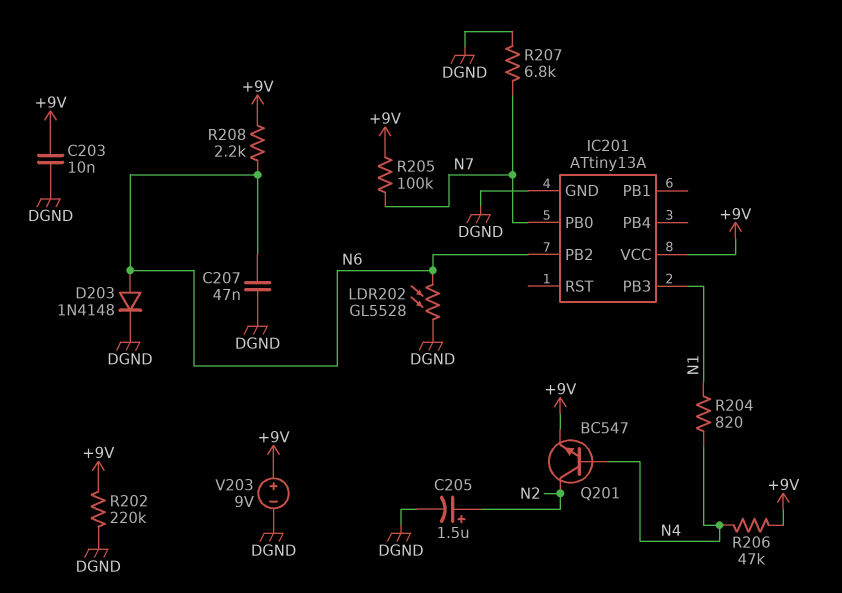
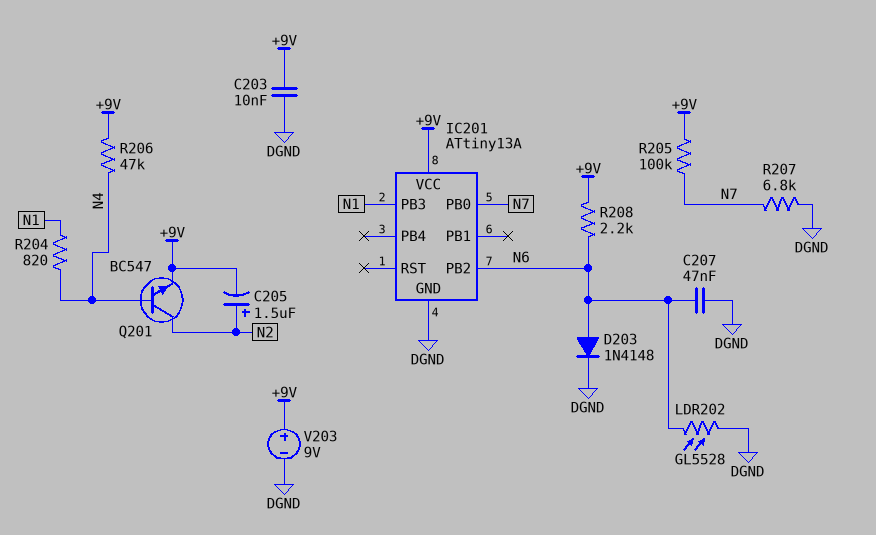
C205: 1.5uF (plus N2, minus DGND) -> 1.5uF (plus N2, minus +9V)
R202: 220k (+9V, DGND) -> none

